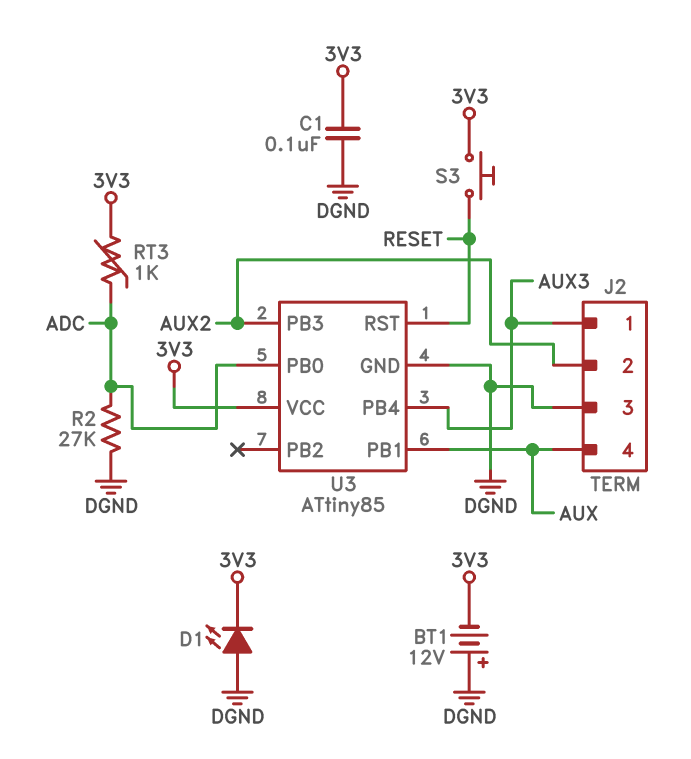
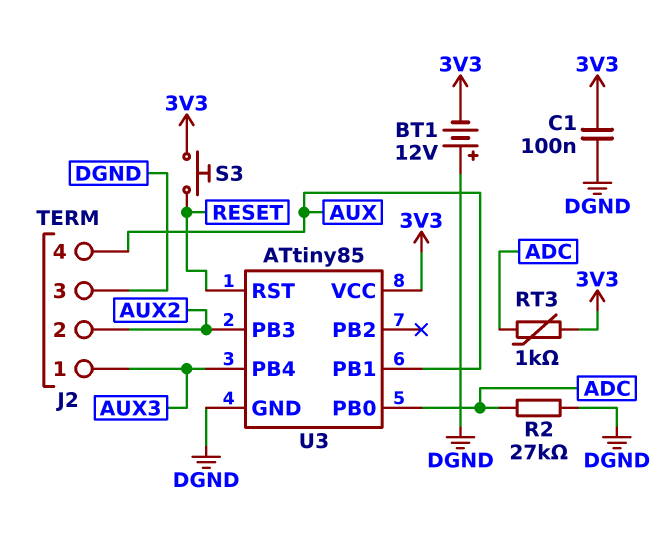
D1: LED (A DGND, K 3V3) -> none

